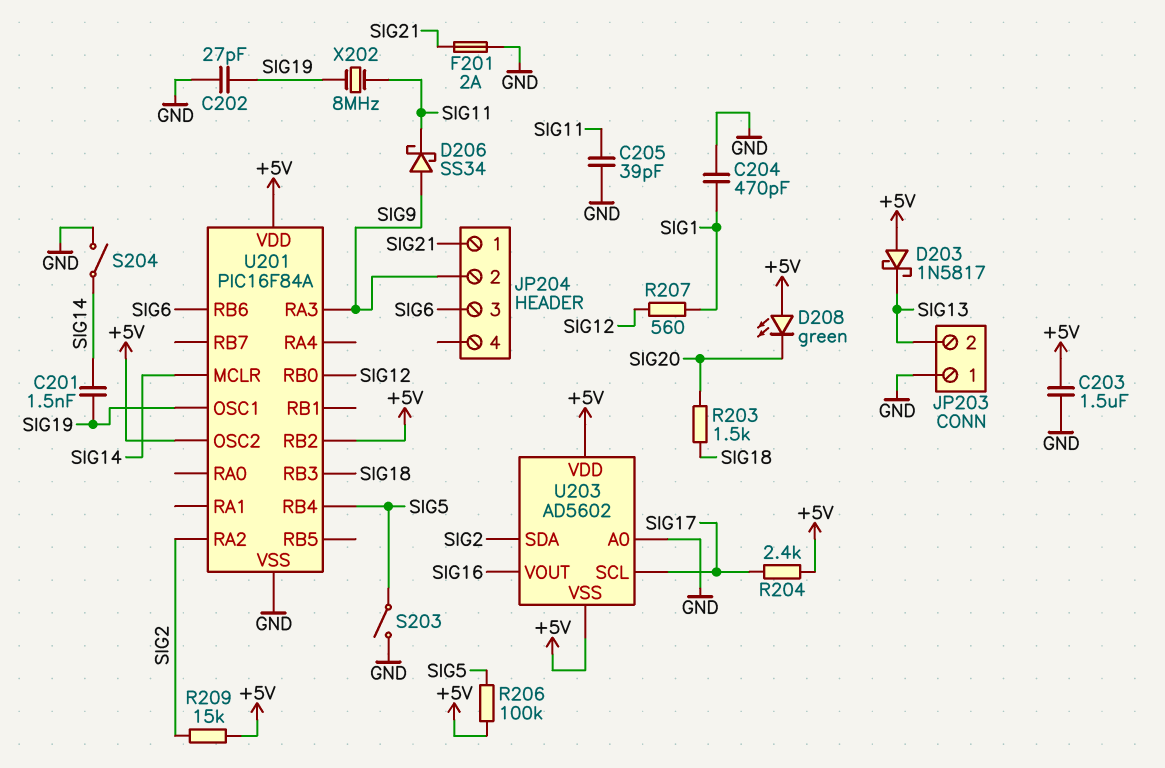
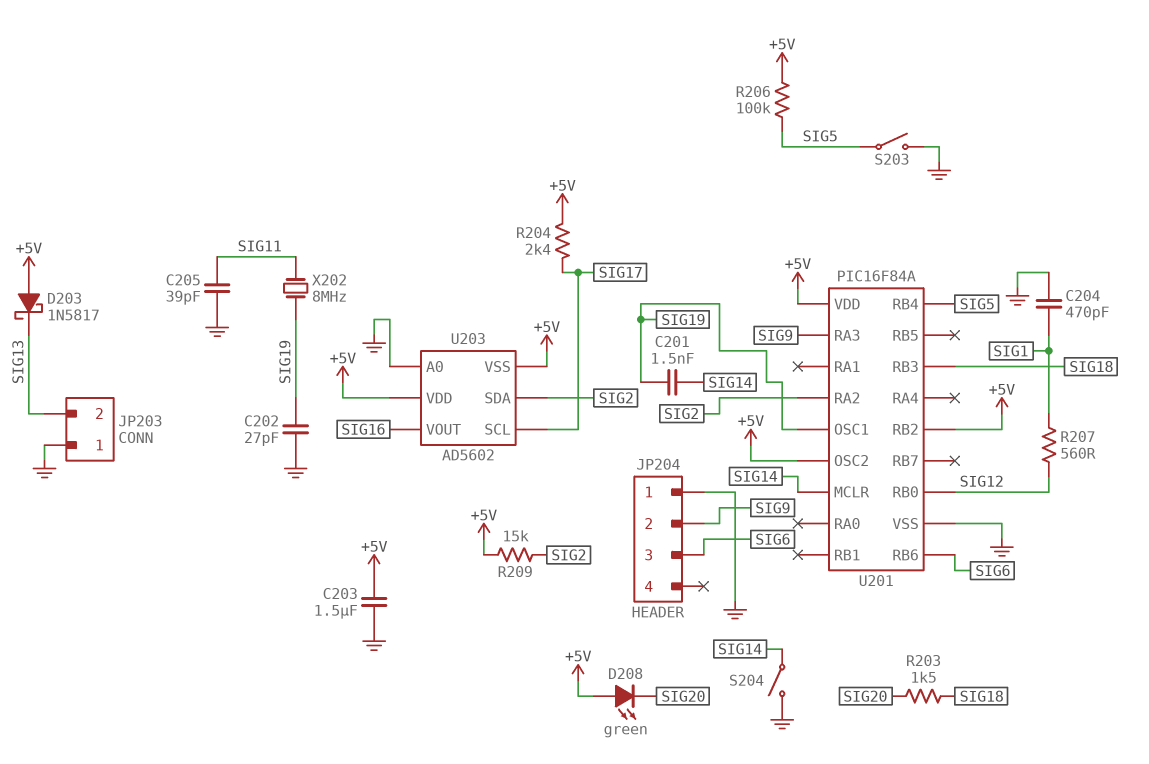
D206: schottky SS34 (A SIG9, K SIG11) -> none
F201: 2A (GND, SIG21) -> none
JP204 pin 1: SIG21 -> GND

